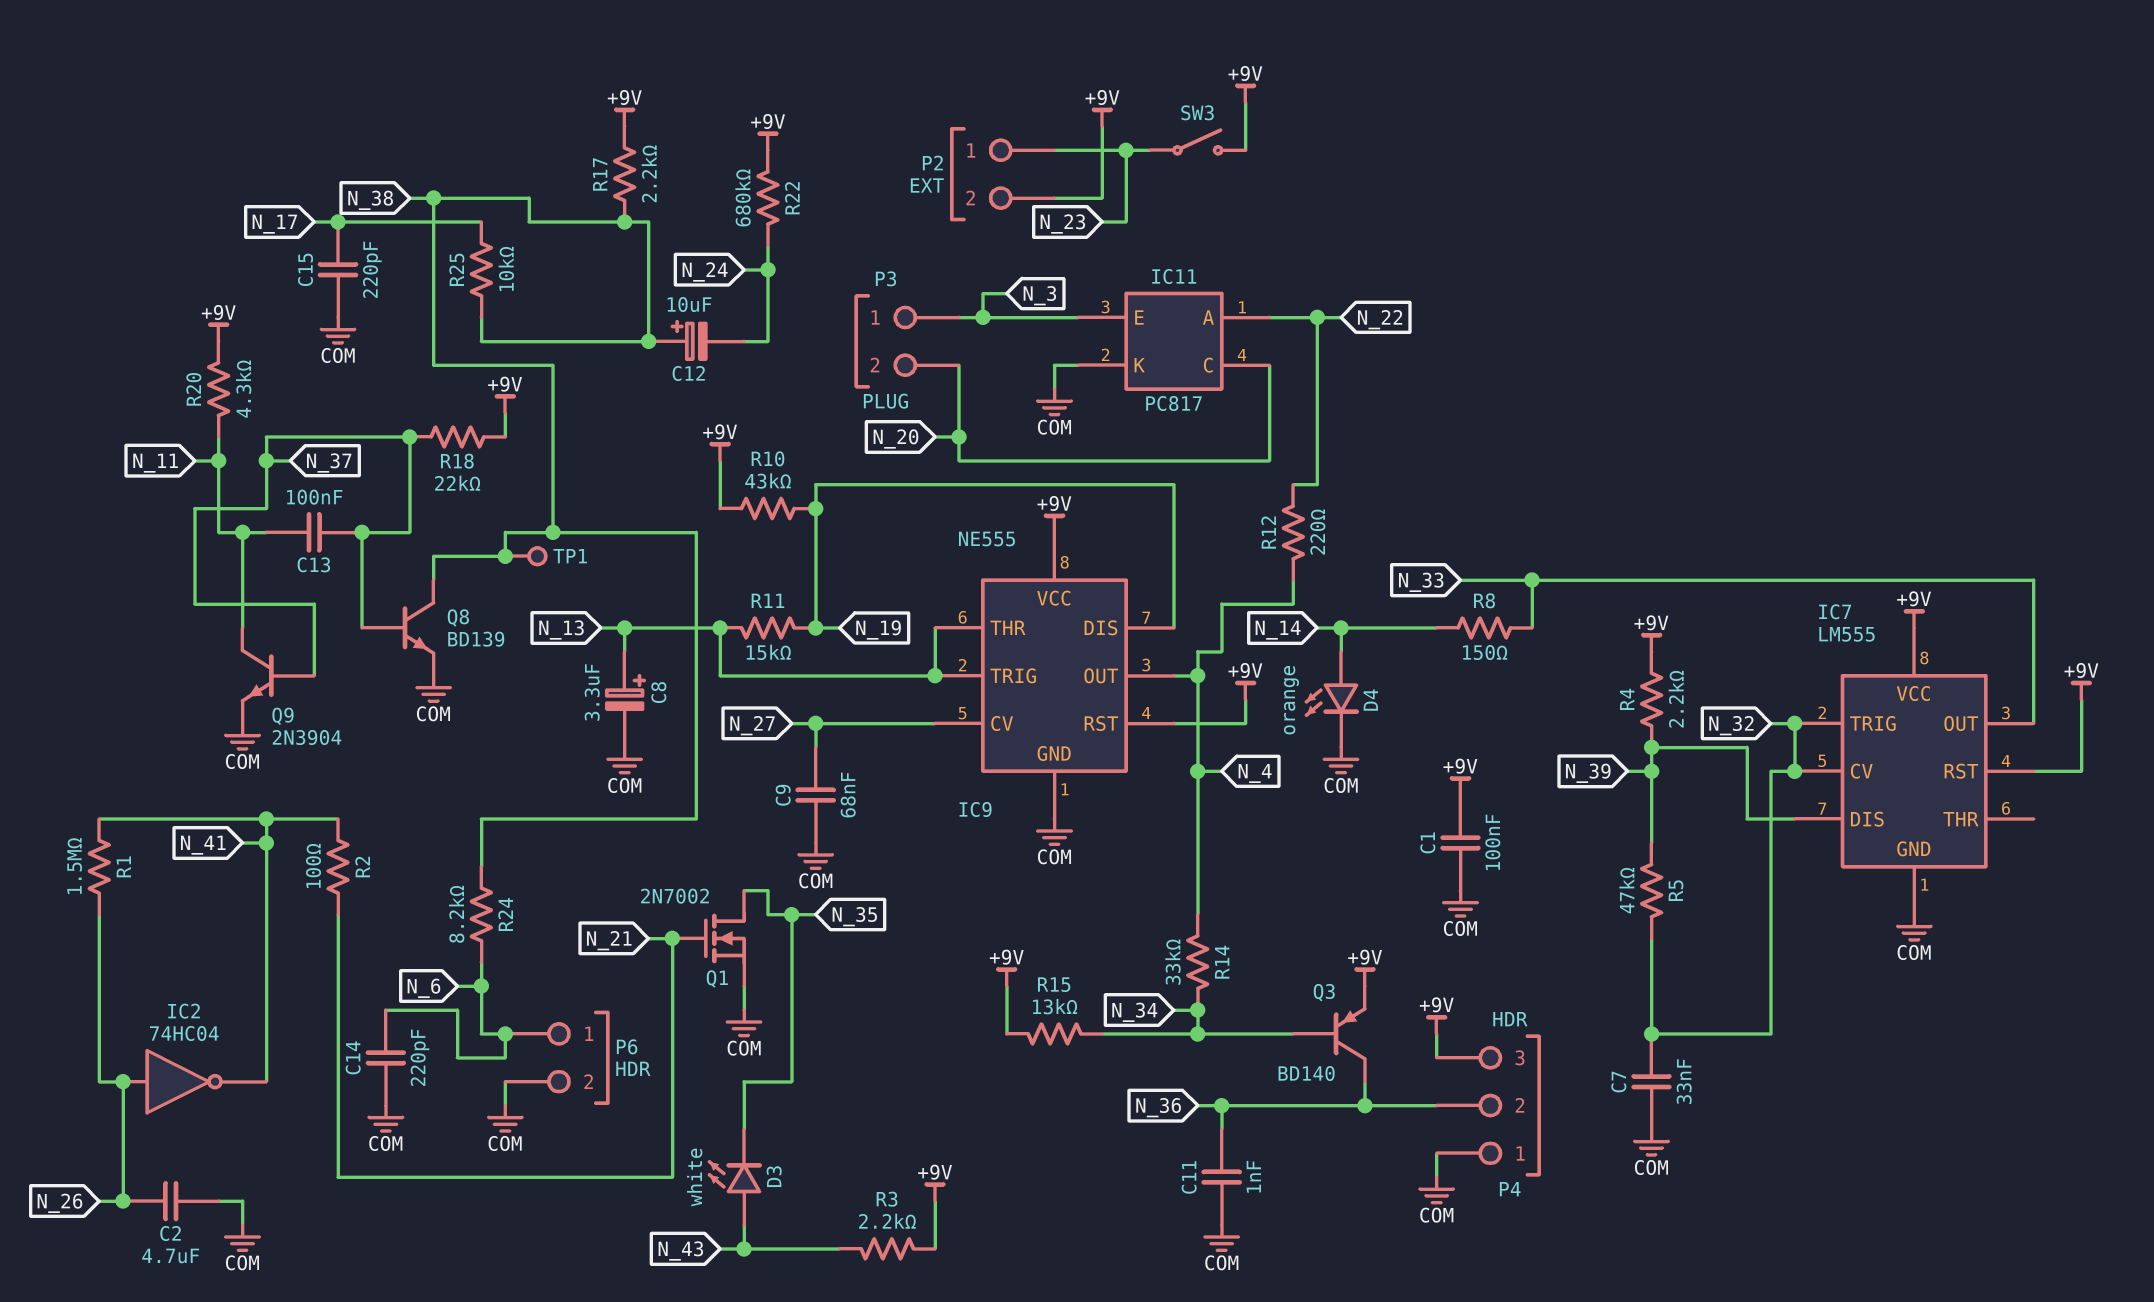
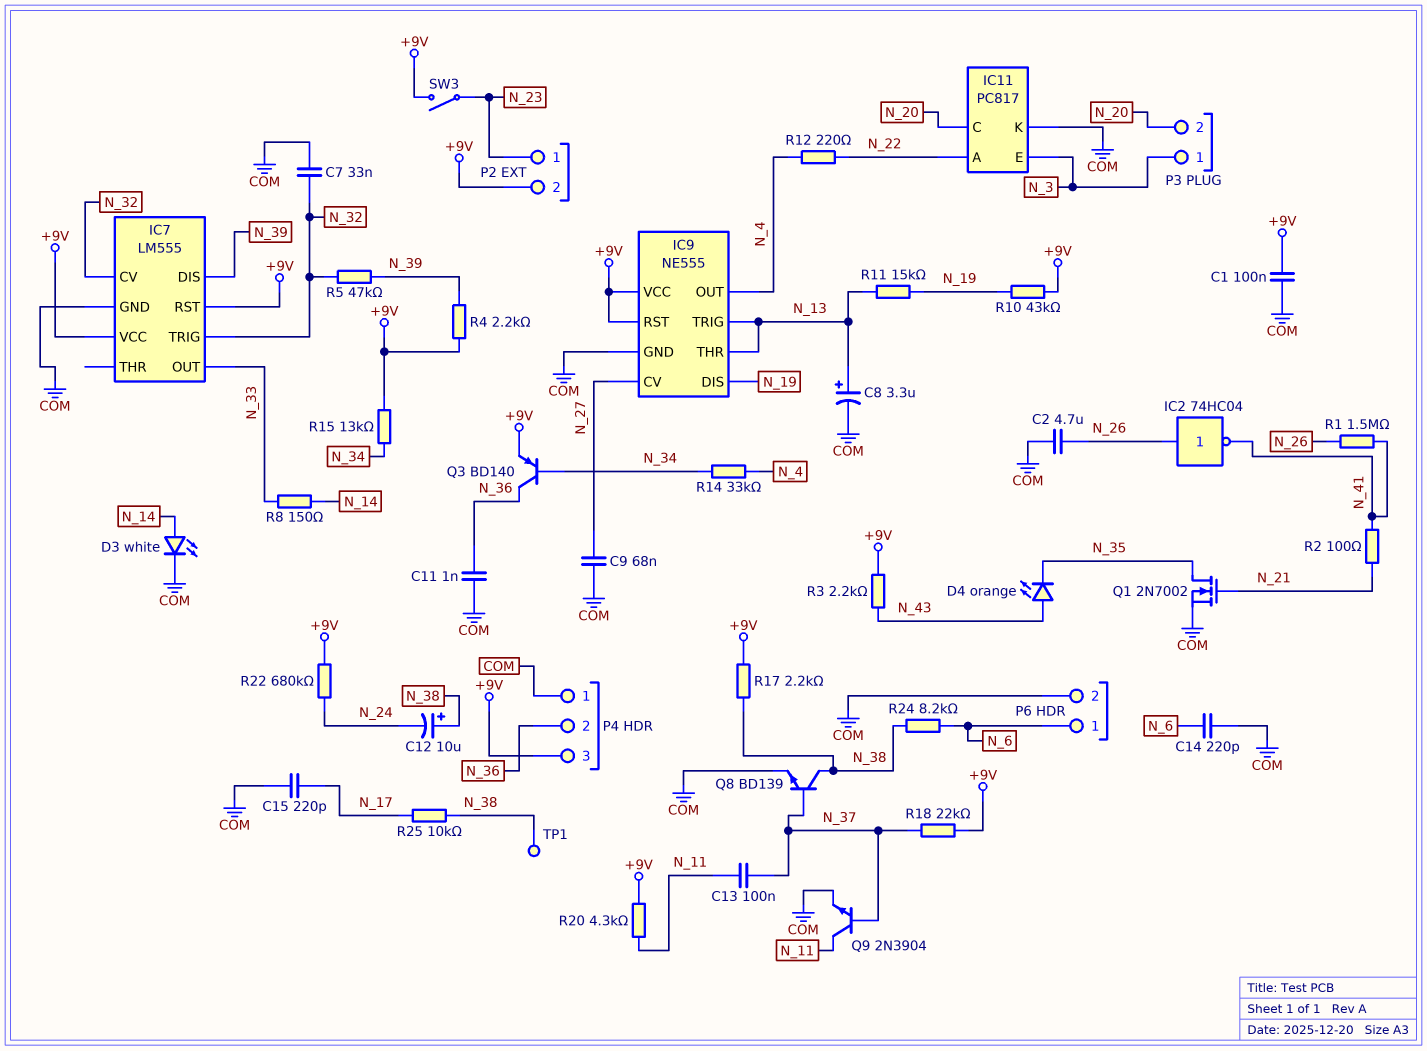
D3: LED white (A N_43, K N_35) -> LED white (A N_14, K COM)
D4: LED orange (A N_14, K COM) -> LED orange (A N_43, K N_35)

